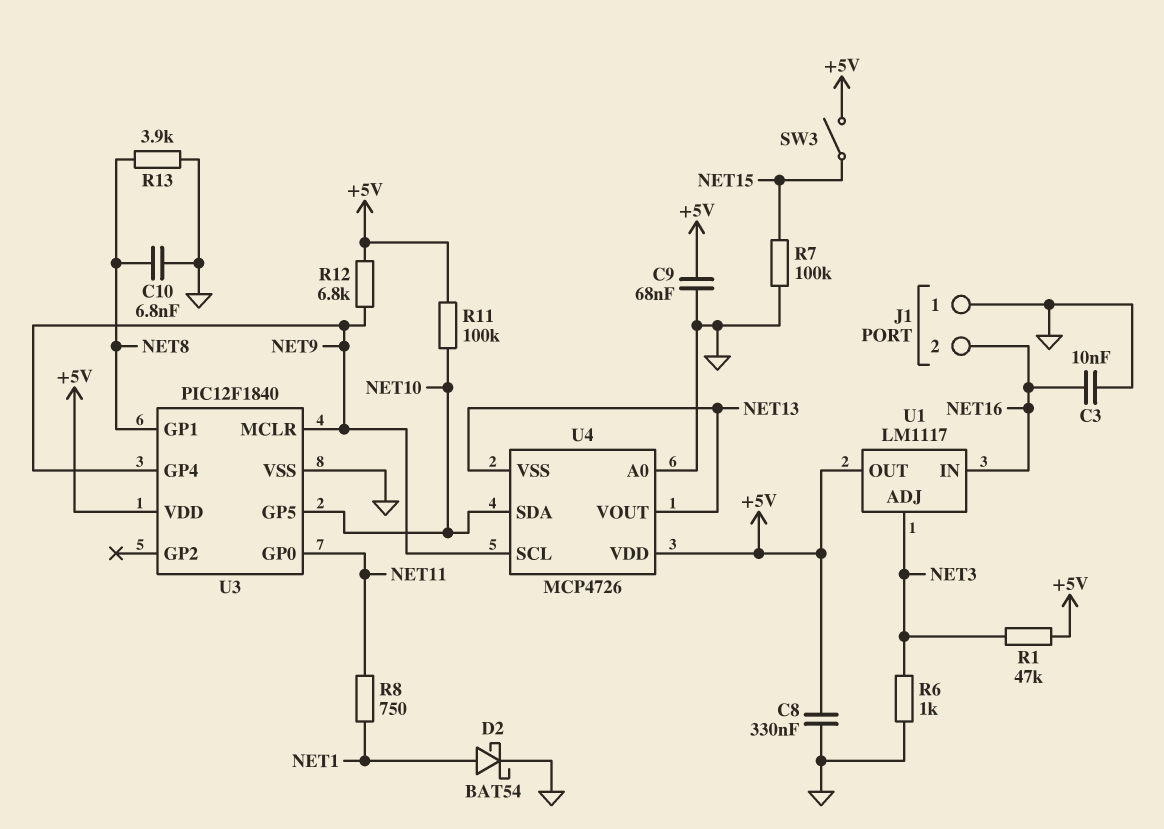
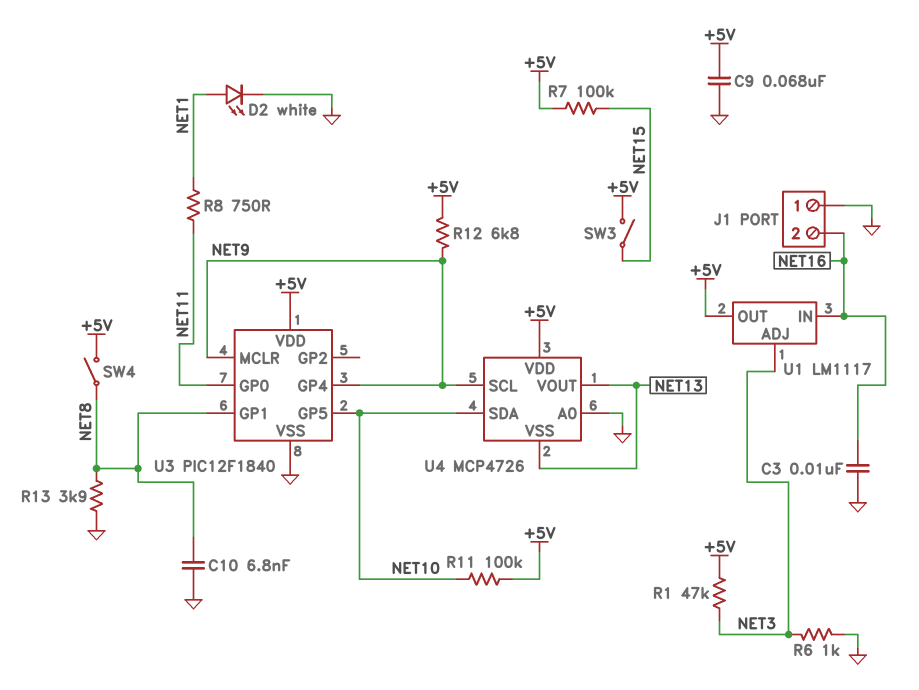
C8: 330nF (+5V, GND) -> none
D2: schottky BAT54 (A NET1, K GND) -> LED white (A NET1, K GND)
R7: 100k (GND, NET15) -> 100k (+5V, NET15)
SW4: none -> switch (+5V, NET8)

